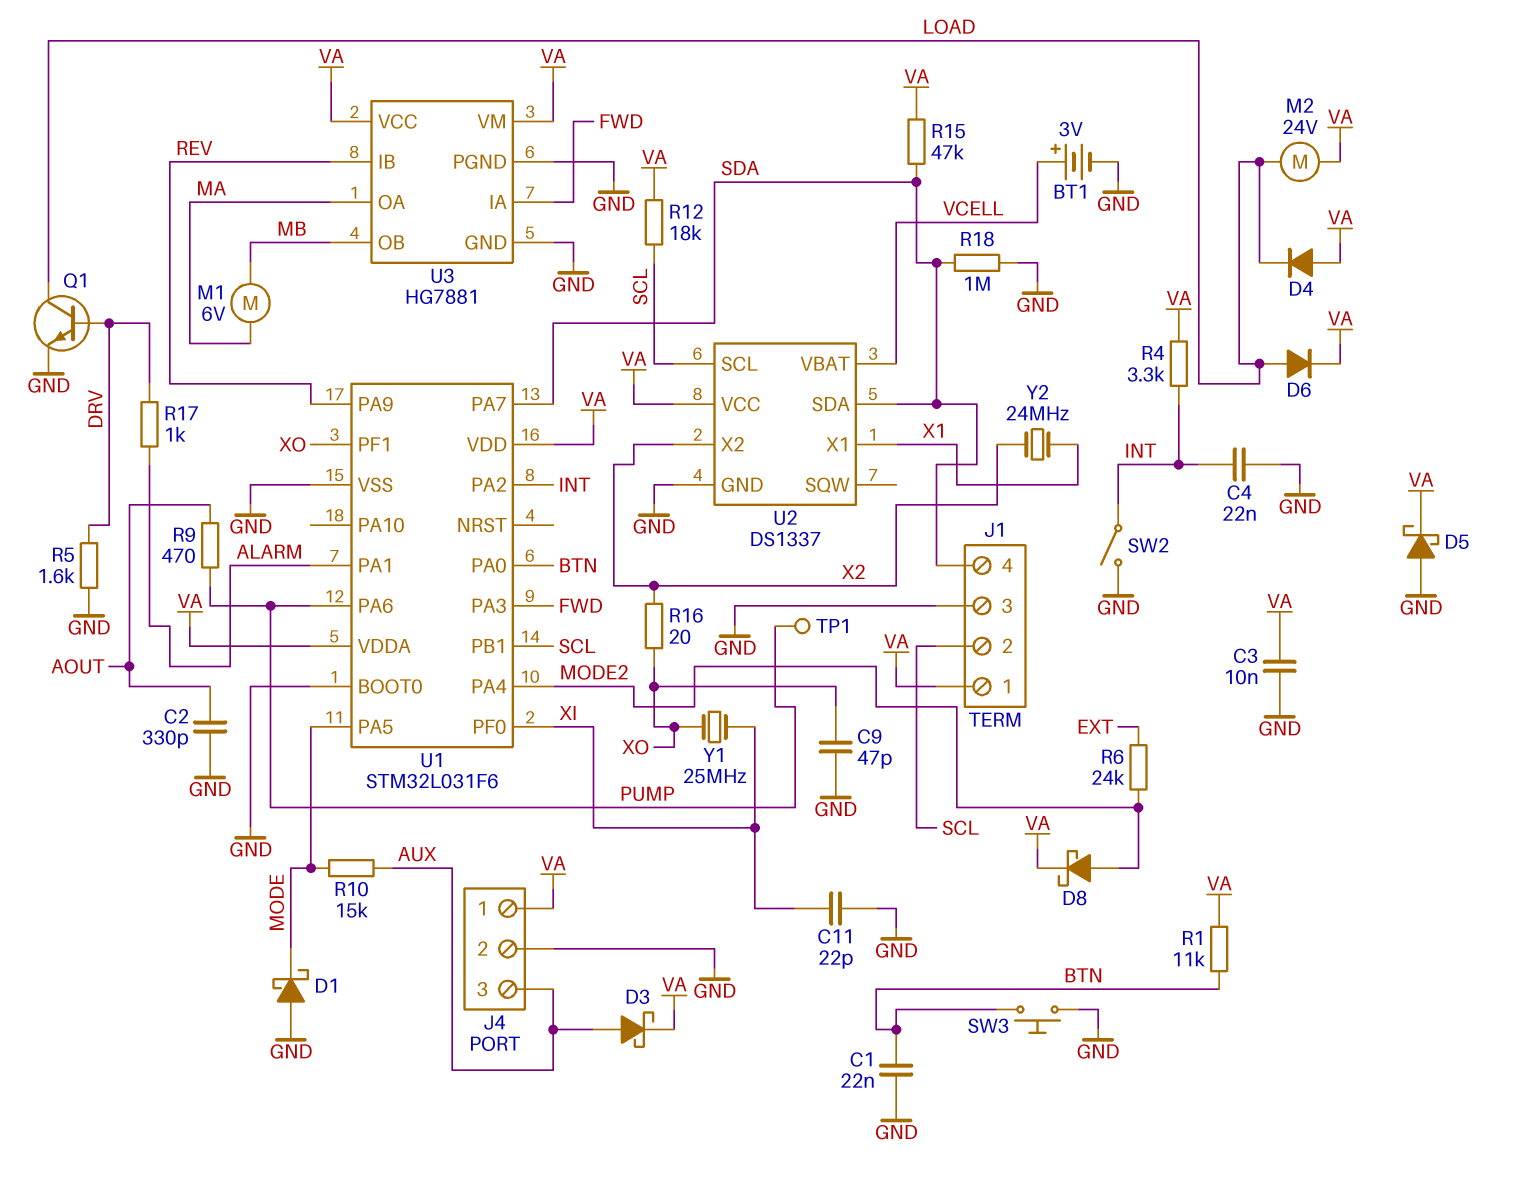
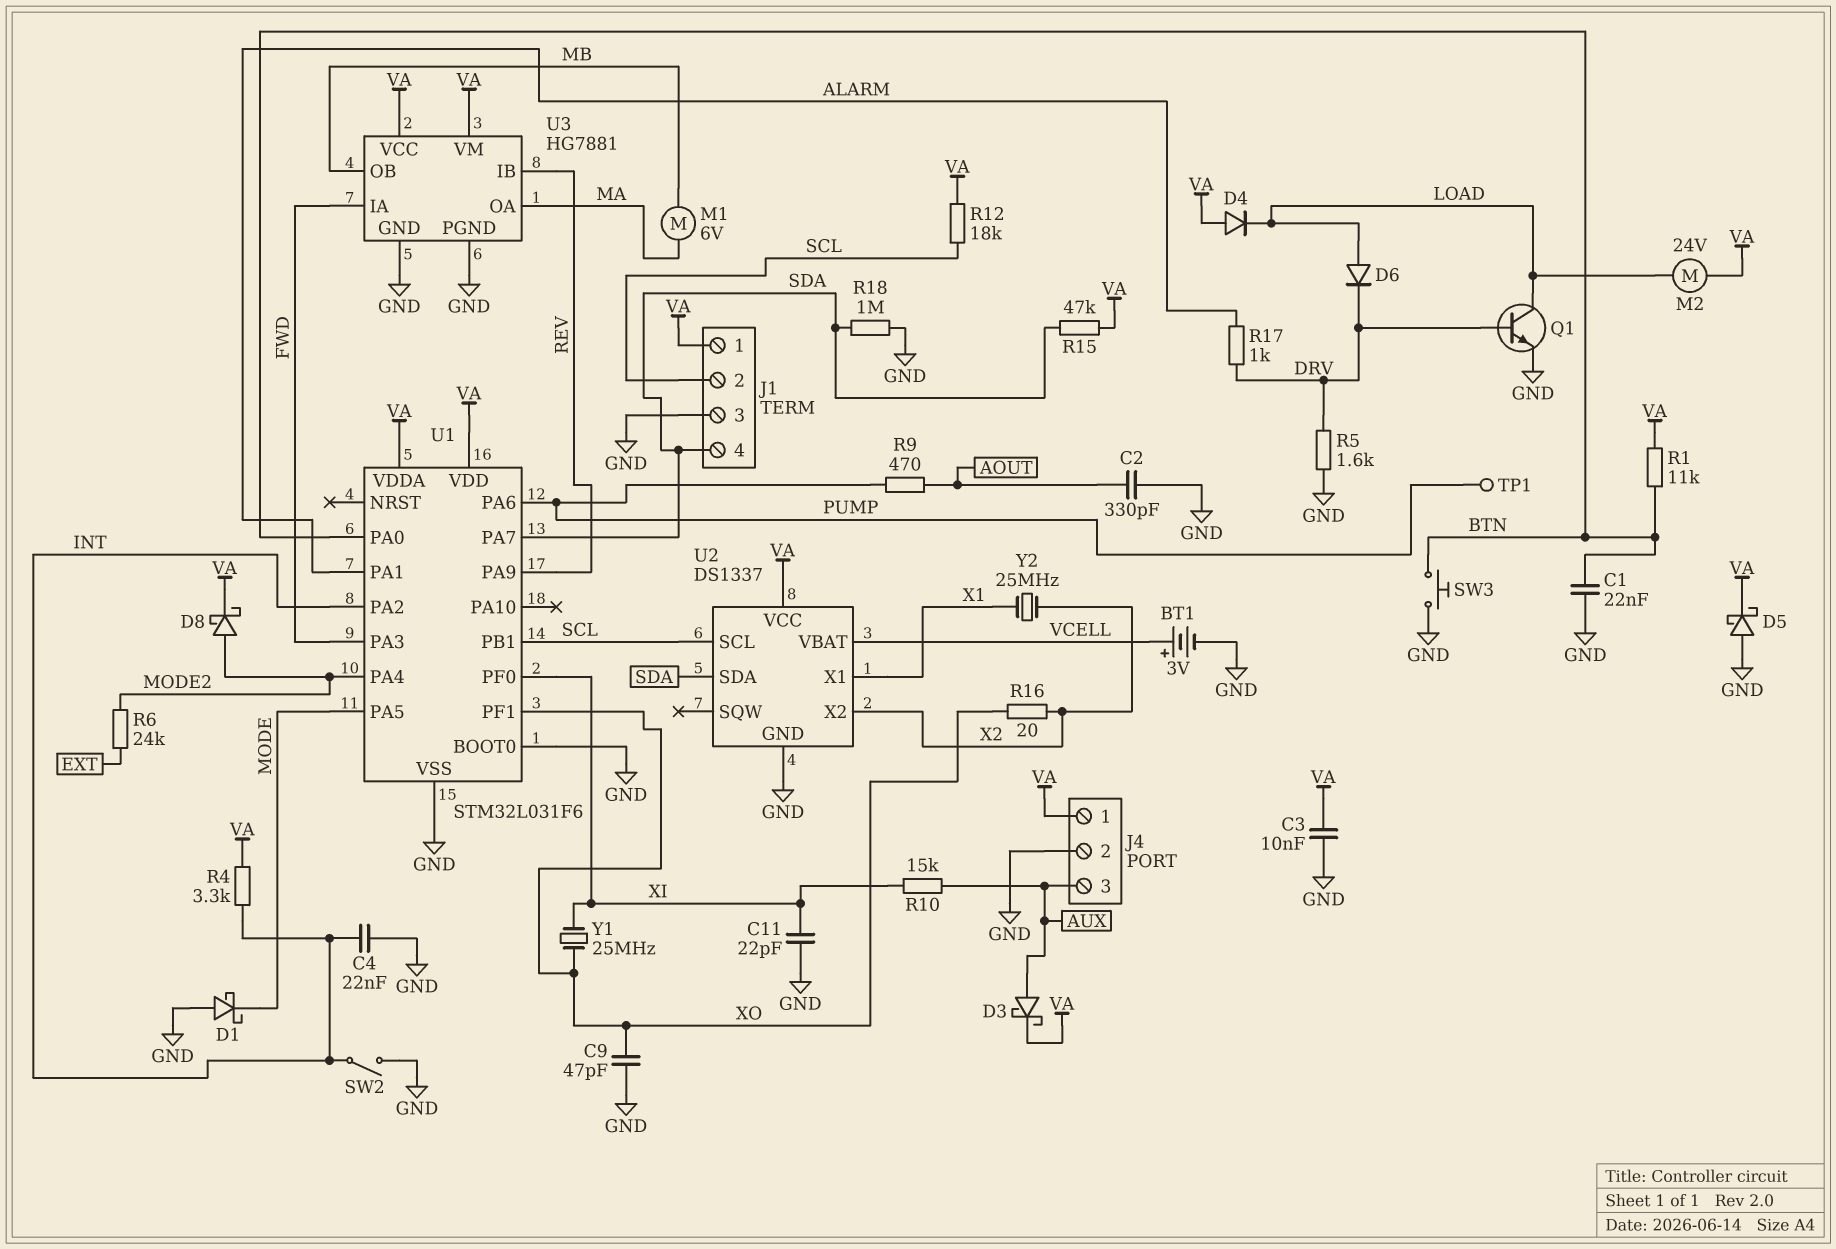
D6: diode (A LOAD, K VA) -> diode (A LOAD, K DRV)
R10: 15k (AUX, MODE) -> 15k (AUX, XI)
Y2: 24MHz (X1, X2) -> 25MHz (X1, X2)

